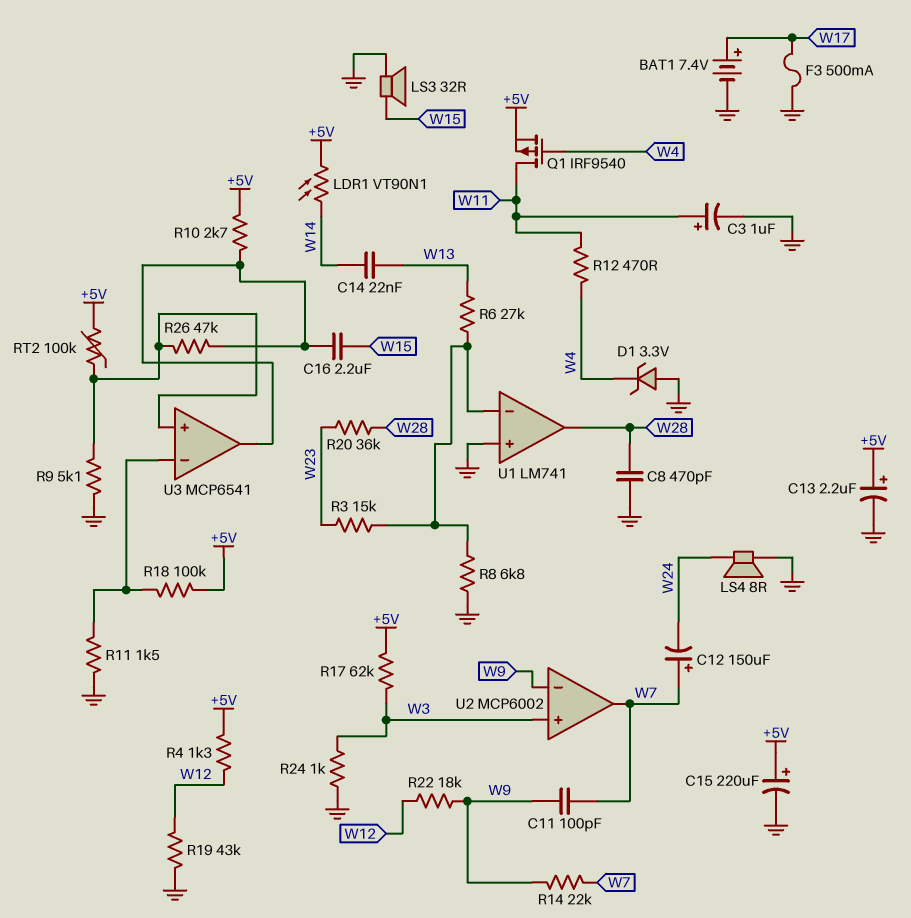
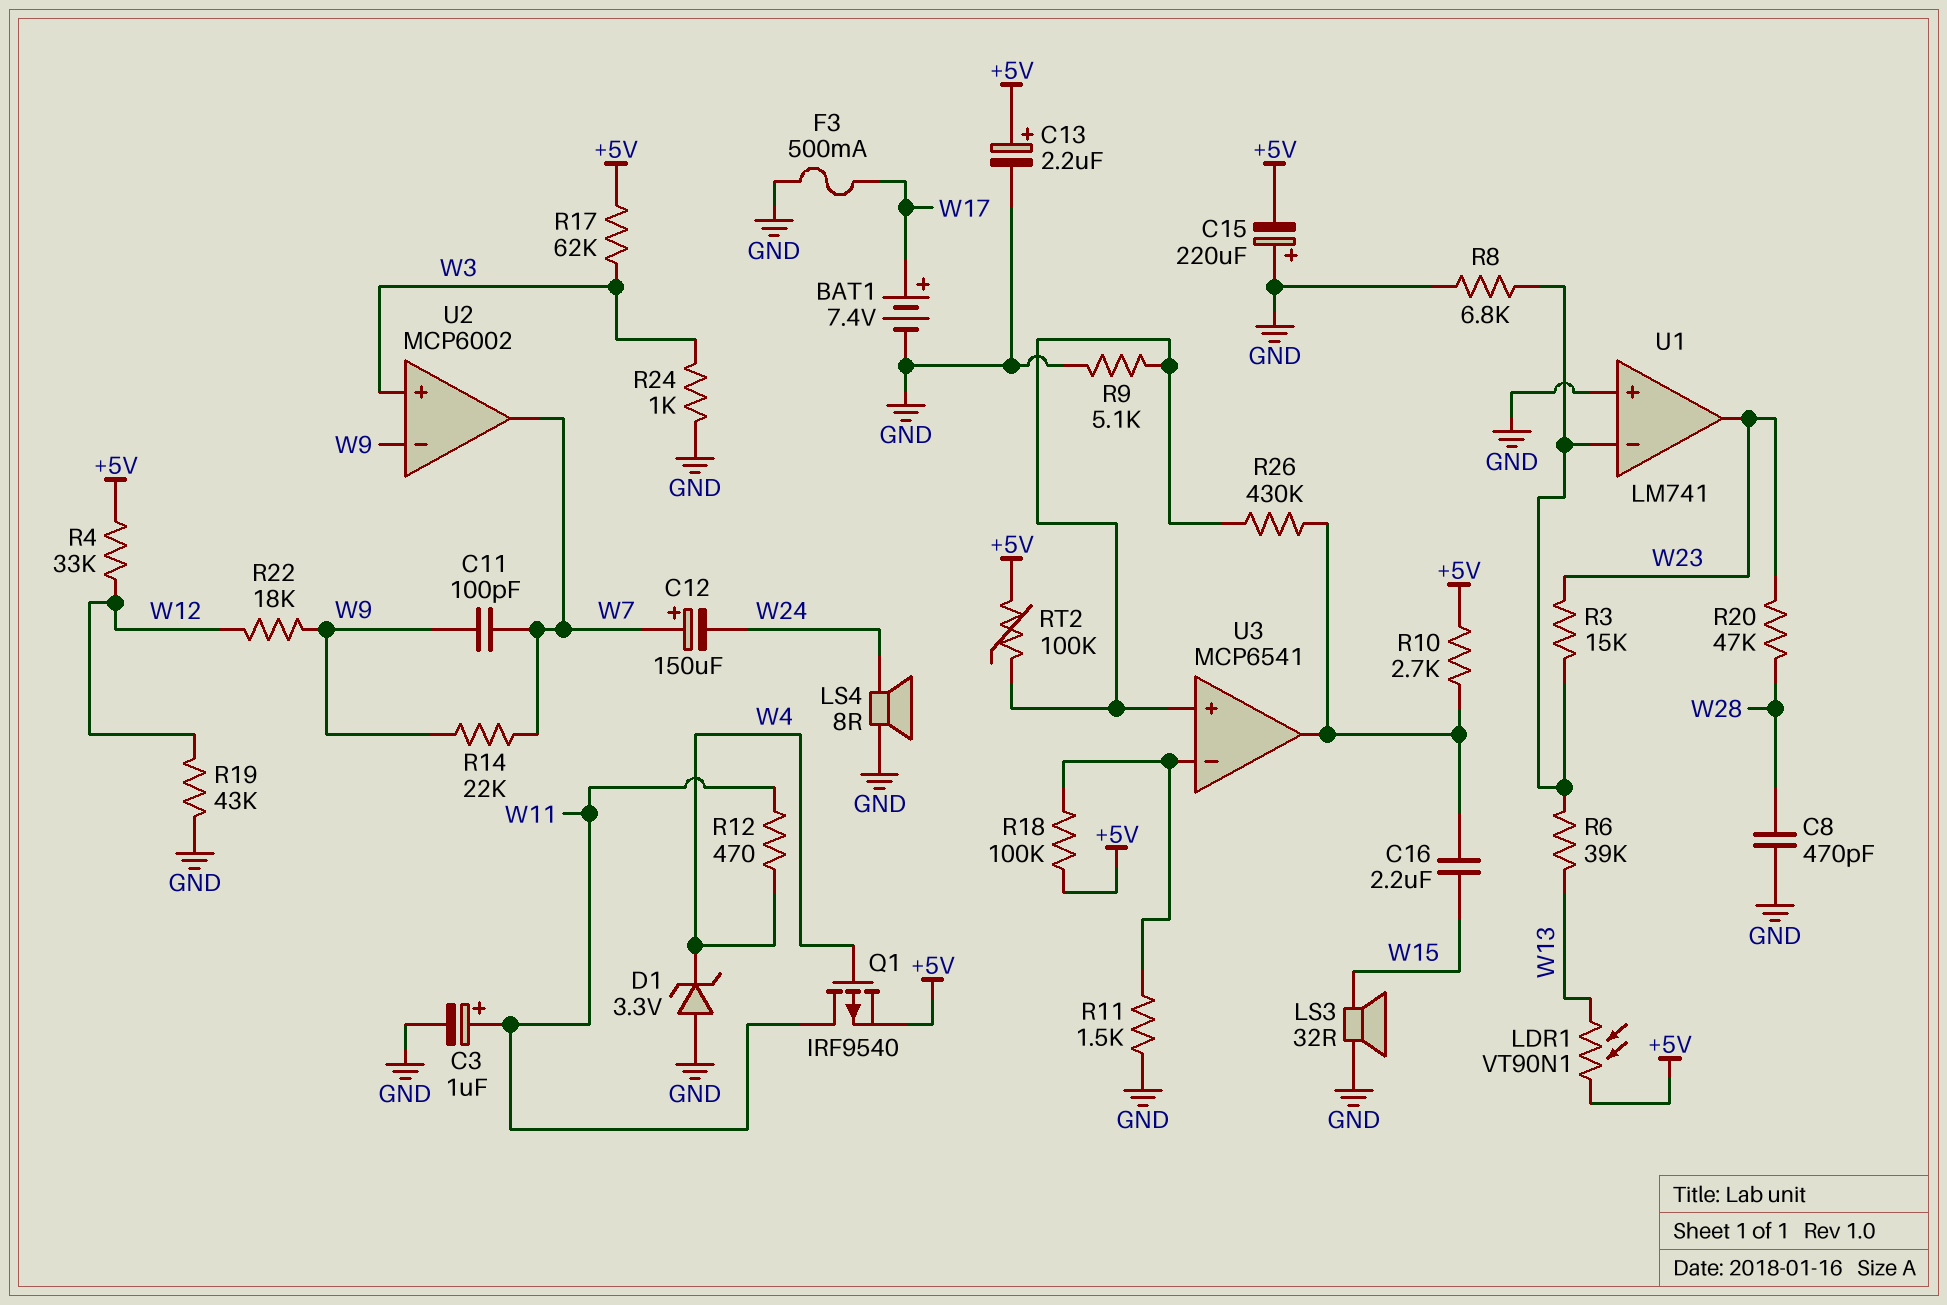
C14: 22nF (W13, W14) -> none
C15: 220uF (plus +5V, minus GND) -> 220uF (plus GND, minus +5V)
LDR1: VT90N1 (+5V, W14) -> VT90N1 (+5V, W13)
R4: 1.3k (+5V, W12) -> 33k (+5V, W12)
R6: 27k (U1/in-, W13) -> 39k (U1/in-, W13)
R20: 36k (W23, W28) -> 47k (W23, W28)
R26: 47k (U3/in+, U3/out) -> 430k (U3/in+, U3/out)
U1 pin out: W28 -> W23

